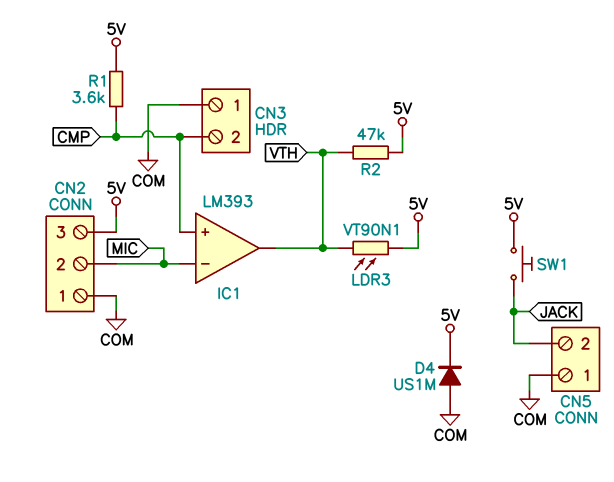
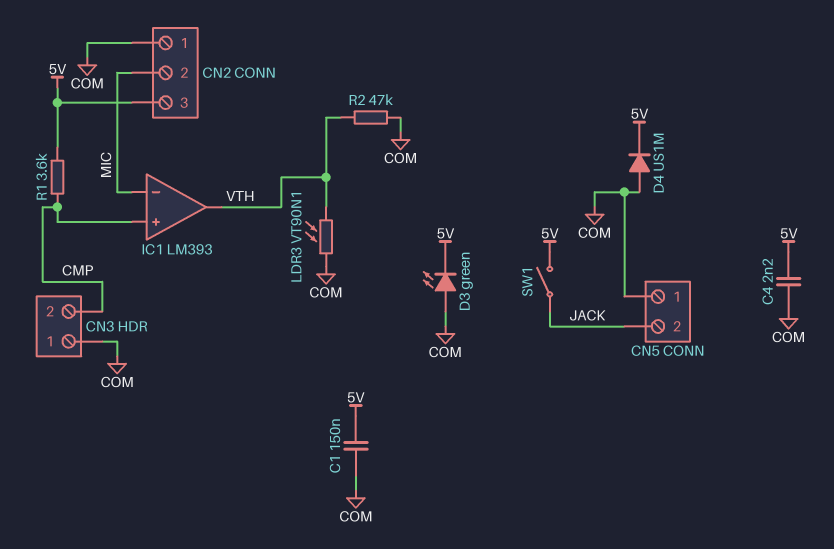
C1: none -> 150nF (5V, COM)
C4: none -> 2.2nF (5V, COM)
D3: none -> LED green (A COM, K 5V)
LDR3: VT90N1 (5V, VTH) -> VT90N1 (COM, VTH)
R2: 47k (5V, VTH) -> 47k (COM, VTH)
SW1: button (5V, JACK) -> switch (5V, JACK)

